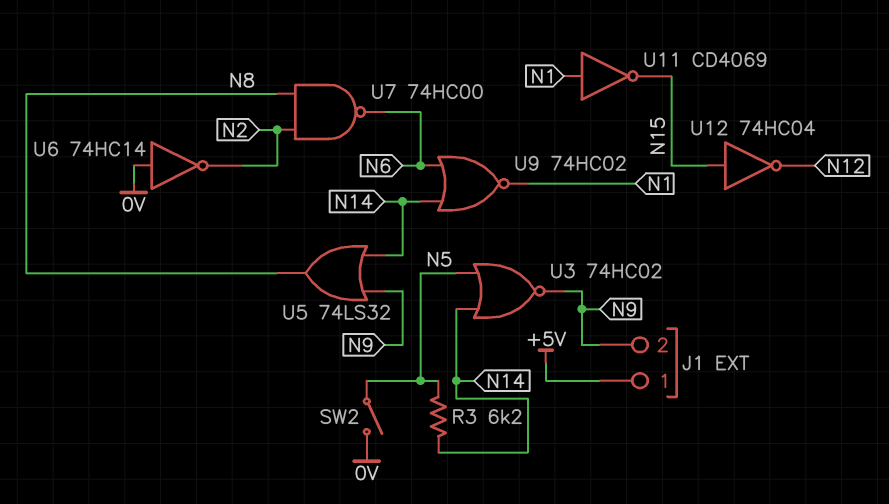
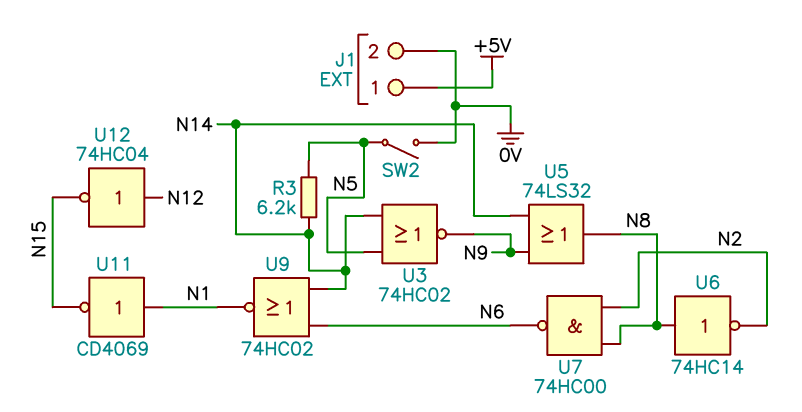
J1 pin 2: N9 -> 0V
U6: NOT 74HC14 (in 0V, out N2) -> NOT 74HC14 (in N8, out N2)
U12: NOT 74HC04 (in N15, out N12) -> NOT 74HC04 (in N12, out N15)

